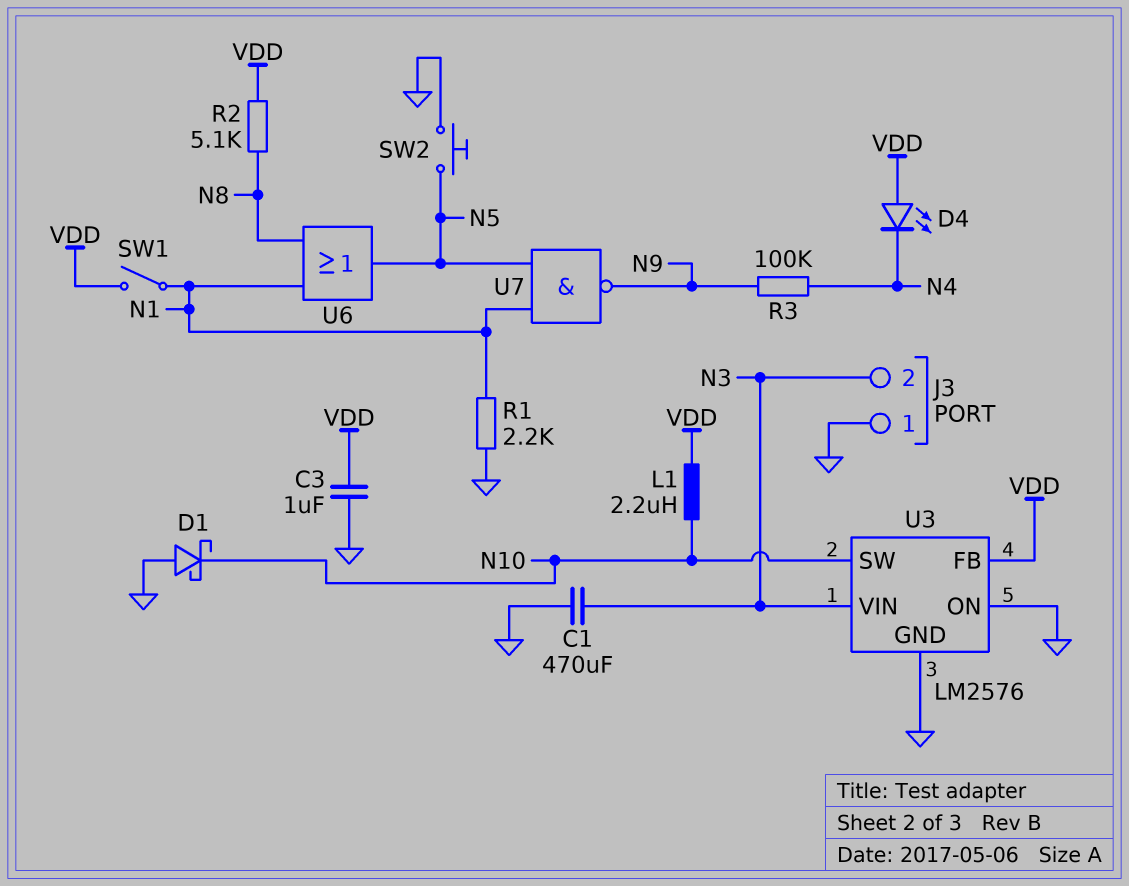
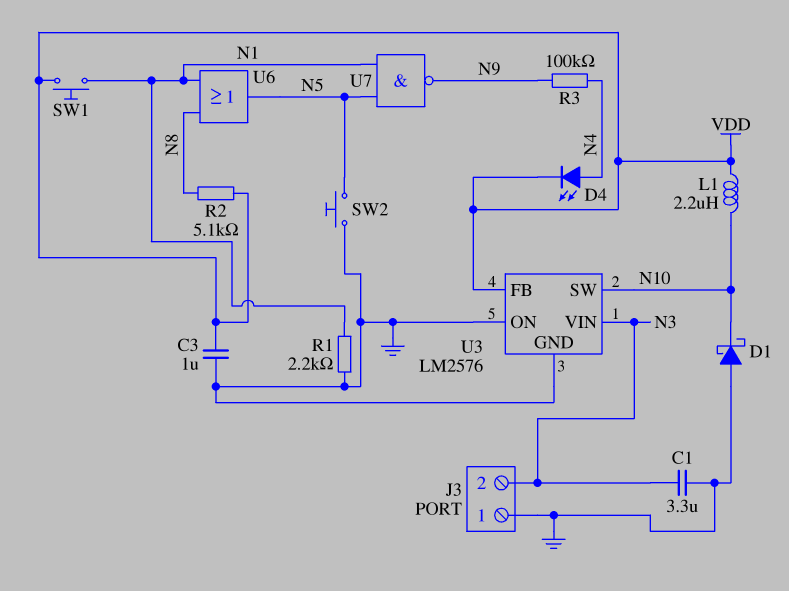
C1: 470uF (GND, N3) -> 3.3uF (GND, N3)
D4: LED (A VDD, K N4) -> LED (A N4, K VDD)
SW1: switch (N1, VDD) -> button (N1, VDD)

